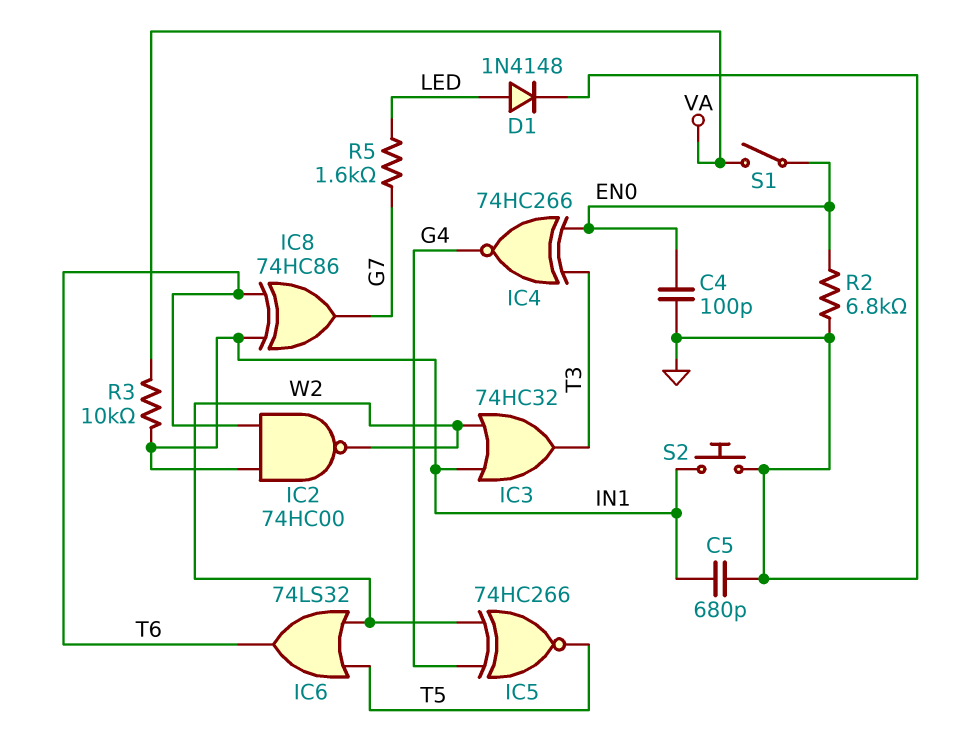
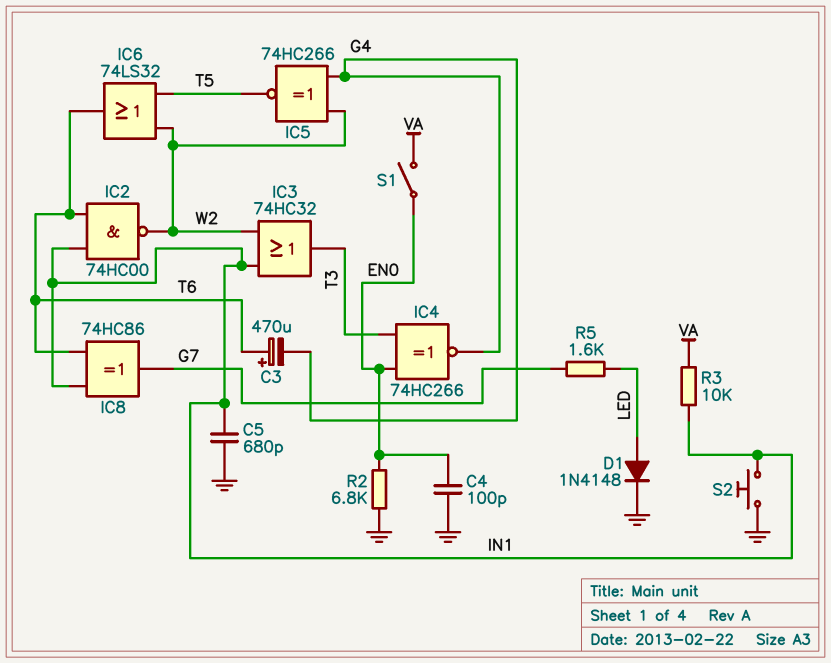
C3: none -> 470uF (plus T6, minus G4)

